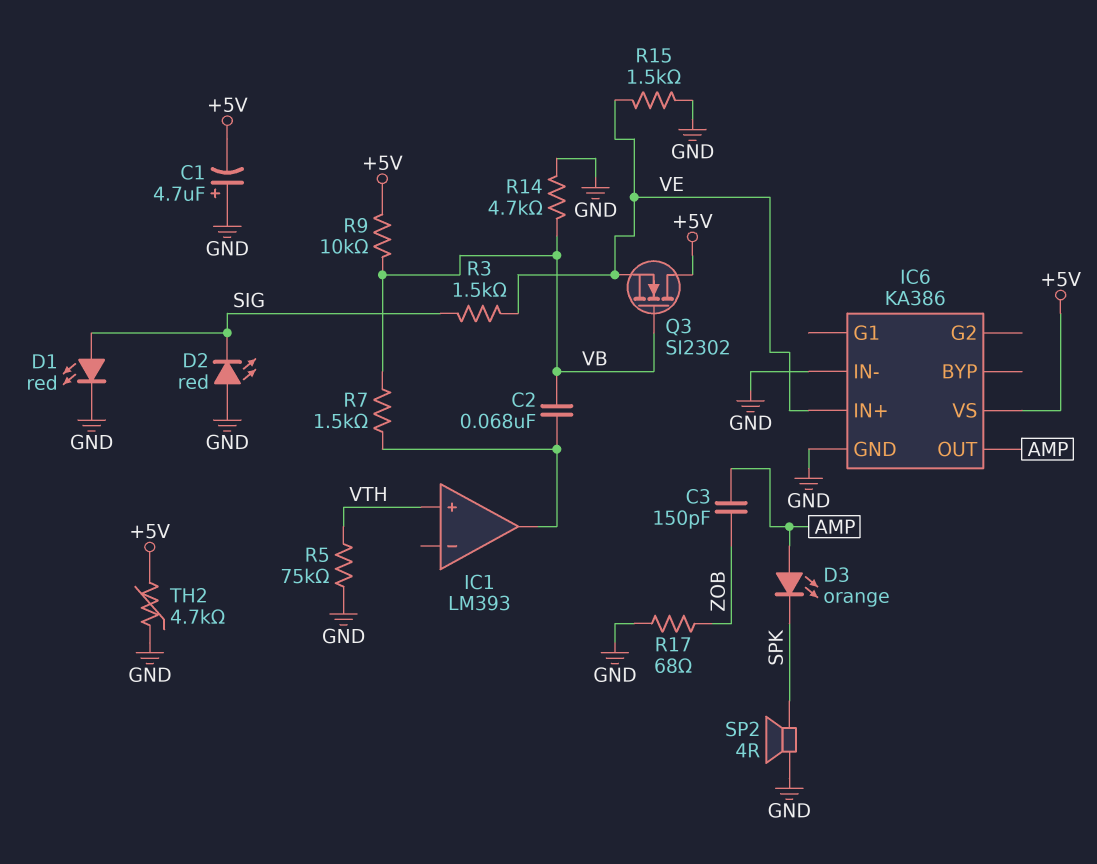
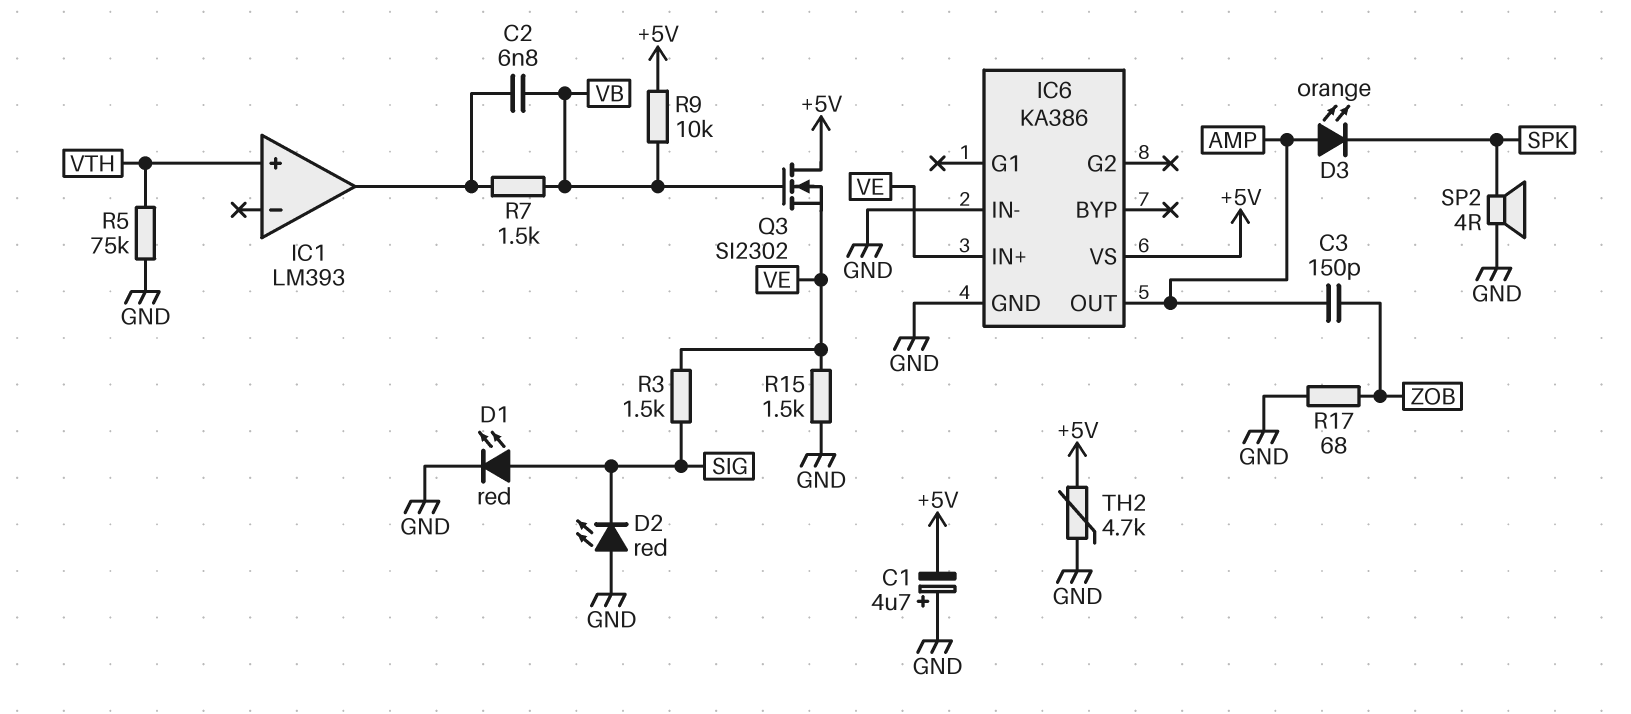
C2: 68nF (IC1/out, VB) -> 6.8nF (IC1/out, VB)
R14: 4.7k (GND, VB) -> none

